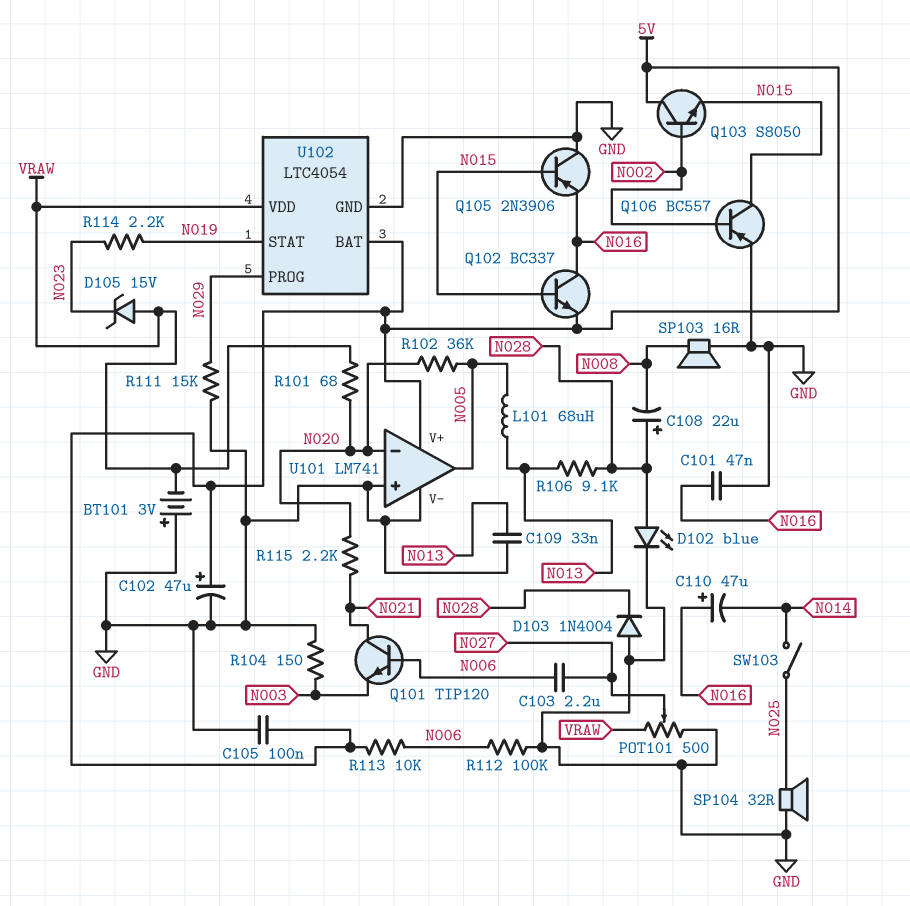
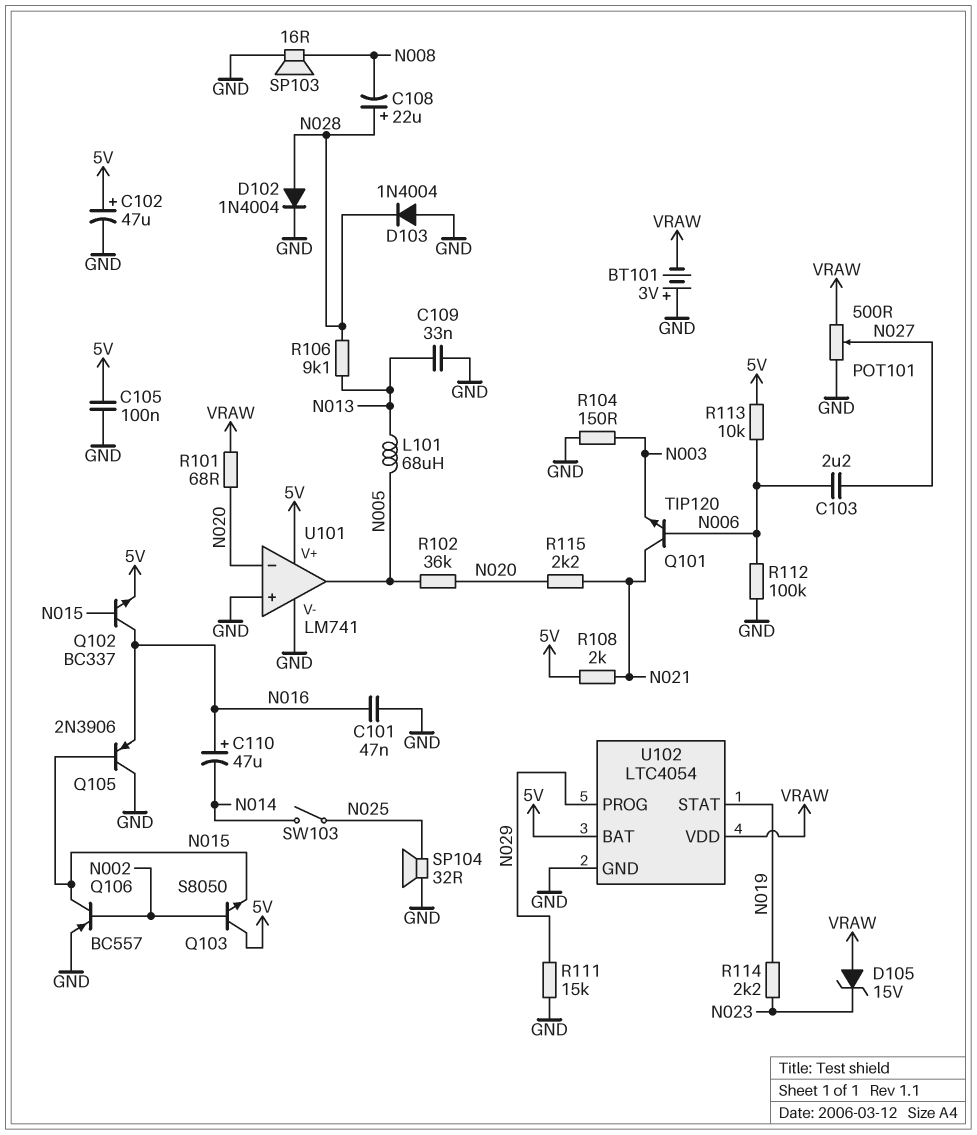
D102: LED blue (A N028, K GND) -> diode 1N4004 (A N028, K GND)
R108: none -> 2k (5V, N021)

